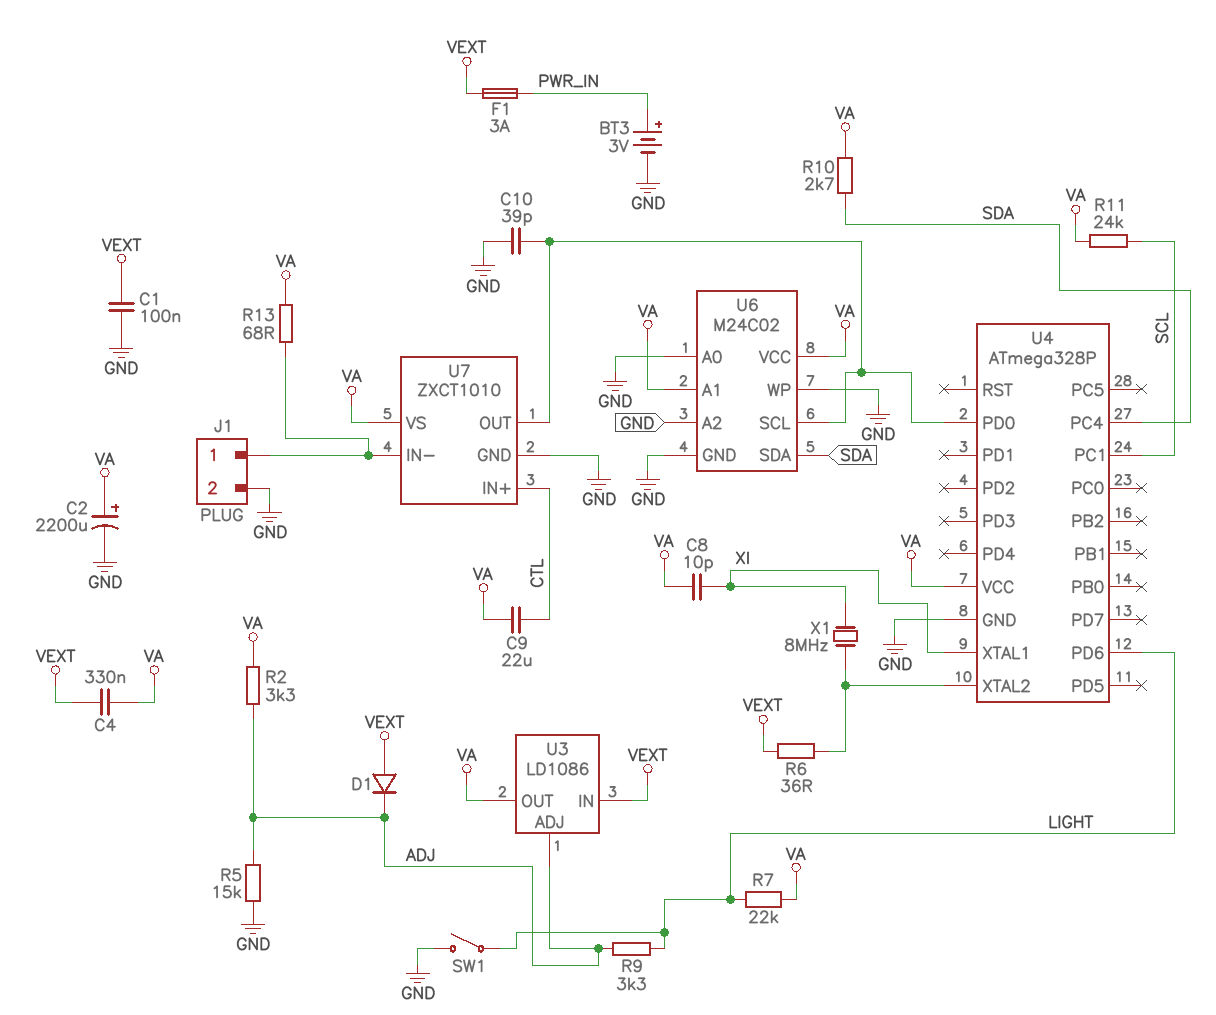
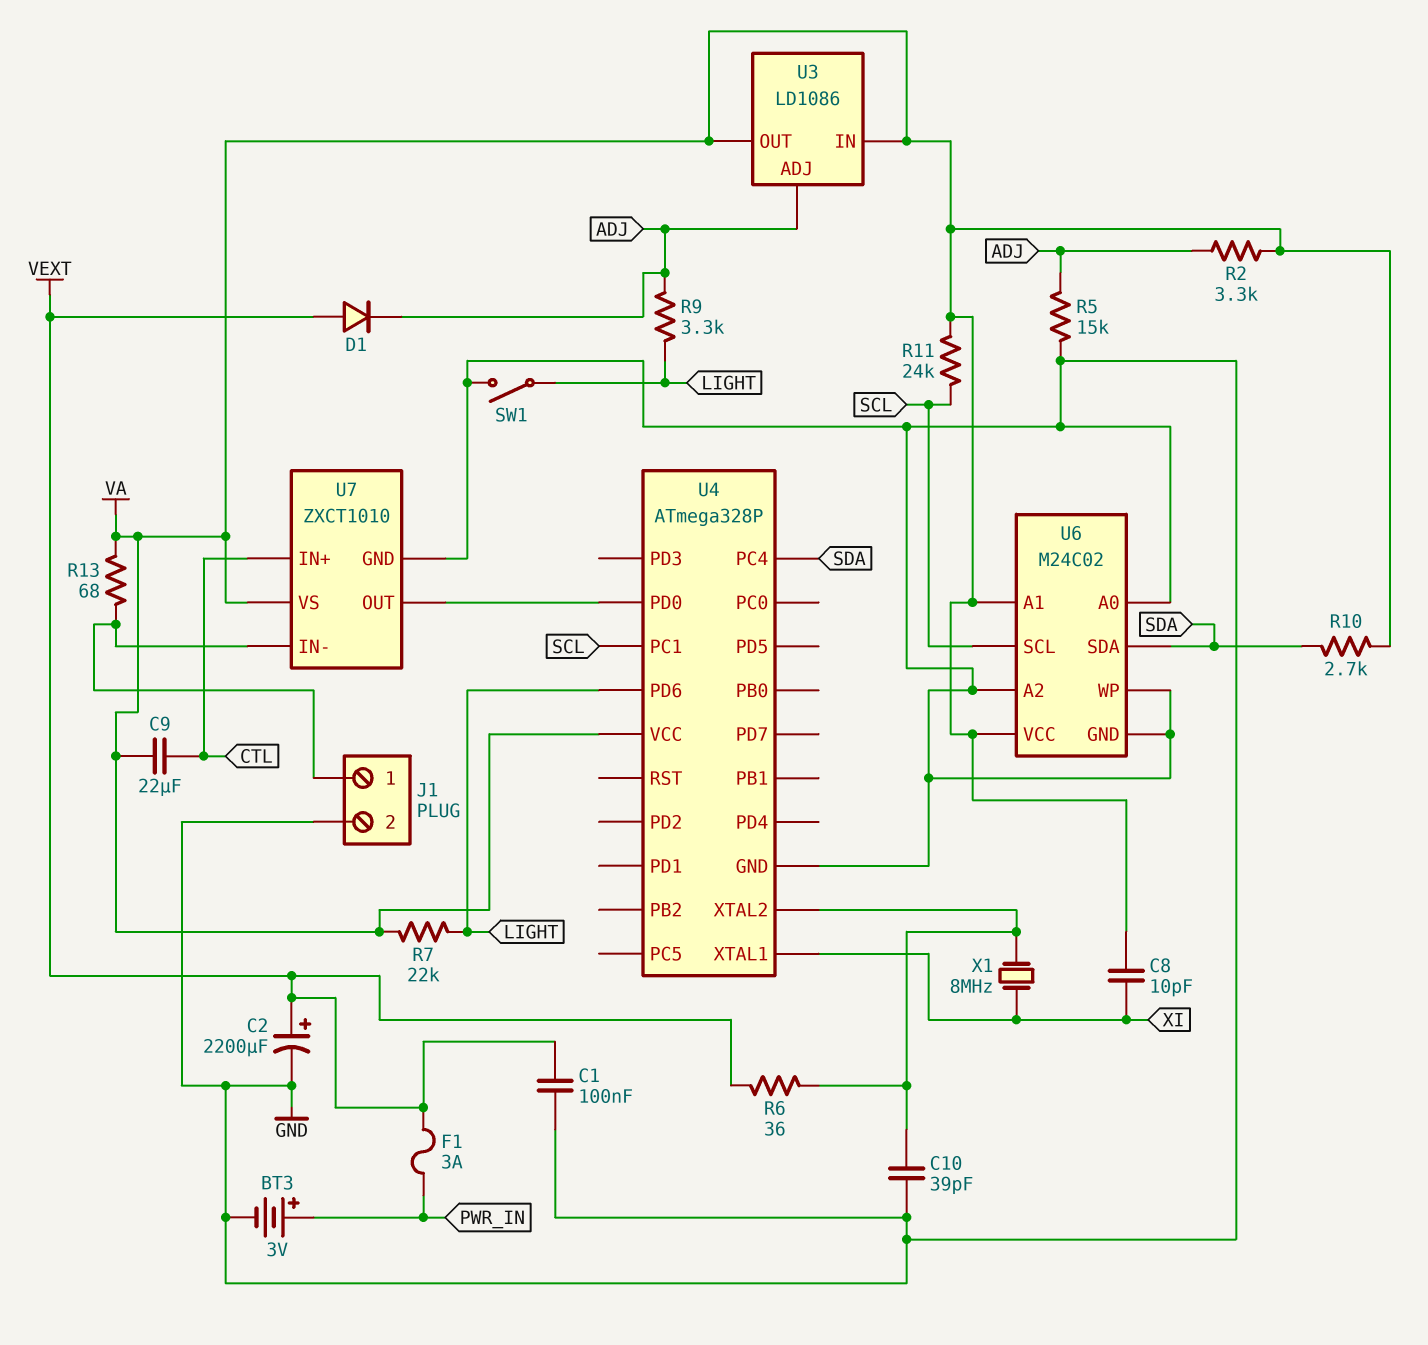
C2: 2200uF (plus VA, minus GND) -> 2200uF (plus VEXT, minus GND)
C4: 330nF (VA, VEXT) -> none
C10: 39pF (GND, U4/PD0) -> 39pF (GND, U4/XTAL2)
U3 pin IN: VEXT -> VA
U6 pin SCL: U4/PD0 -> SCL

